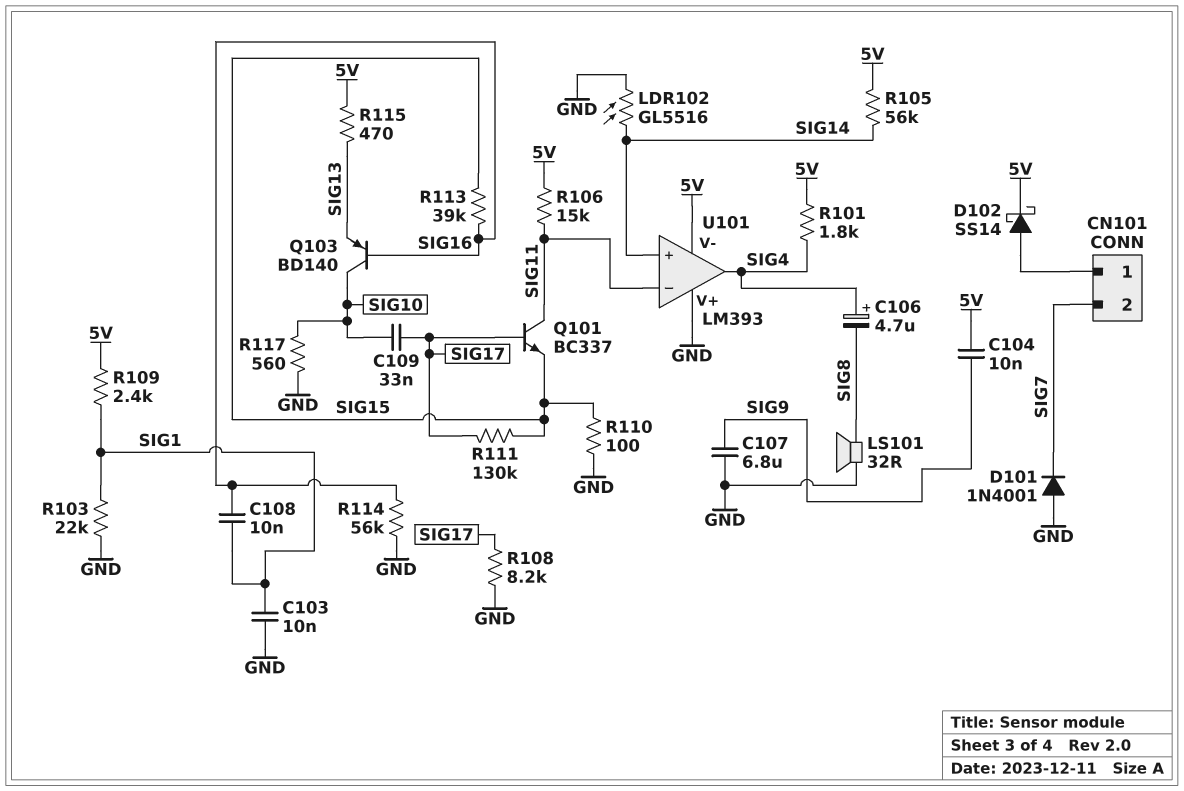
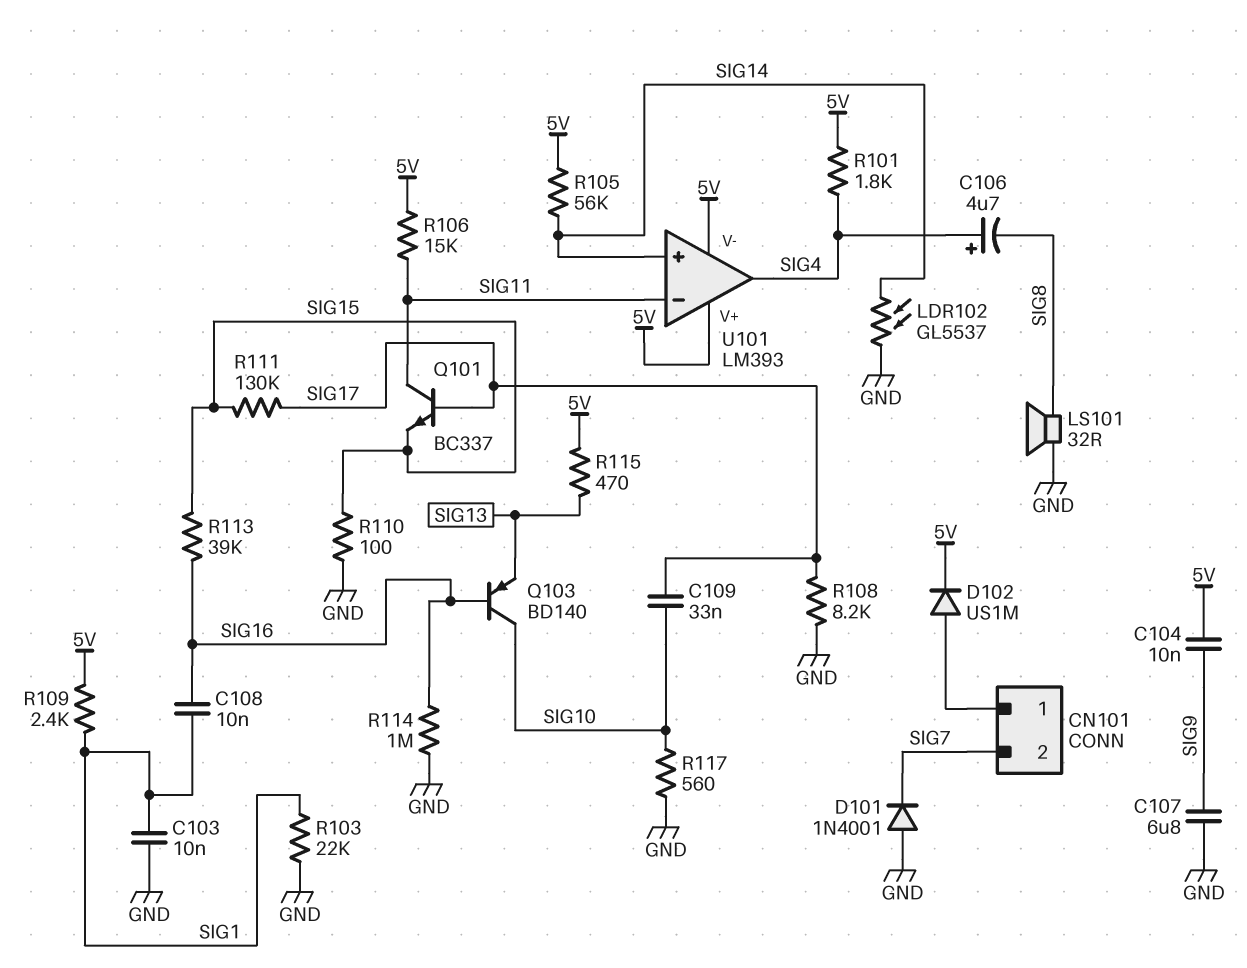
D102: schottky SS14 (A CN101/1, K 5V) -> diode US1M (A CN101/1, K 5V)
LDR102: GL5516 (GND, SIG14) -> GL5537 (GND, SIG14)
R114: 56k (GND, SIG16) -> 1M (GND, SIG16)
U101 pin V+: GND -> 5V

